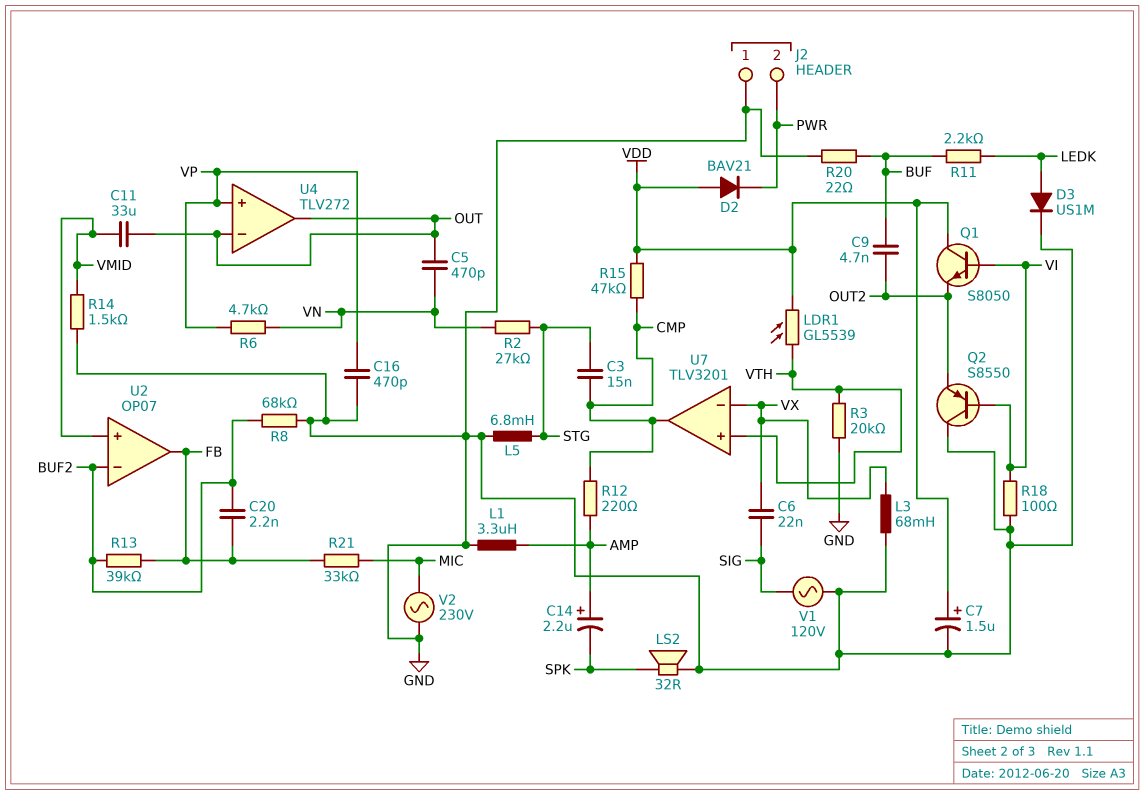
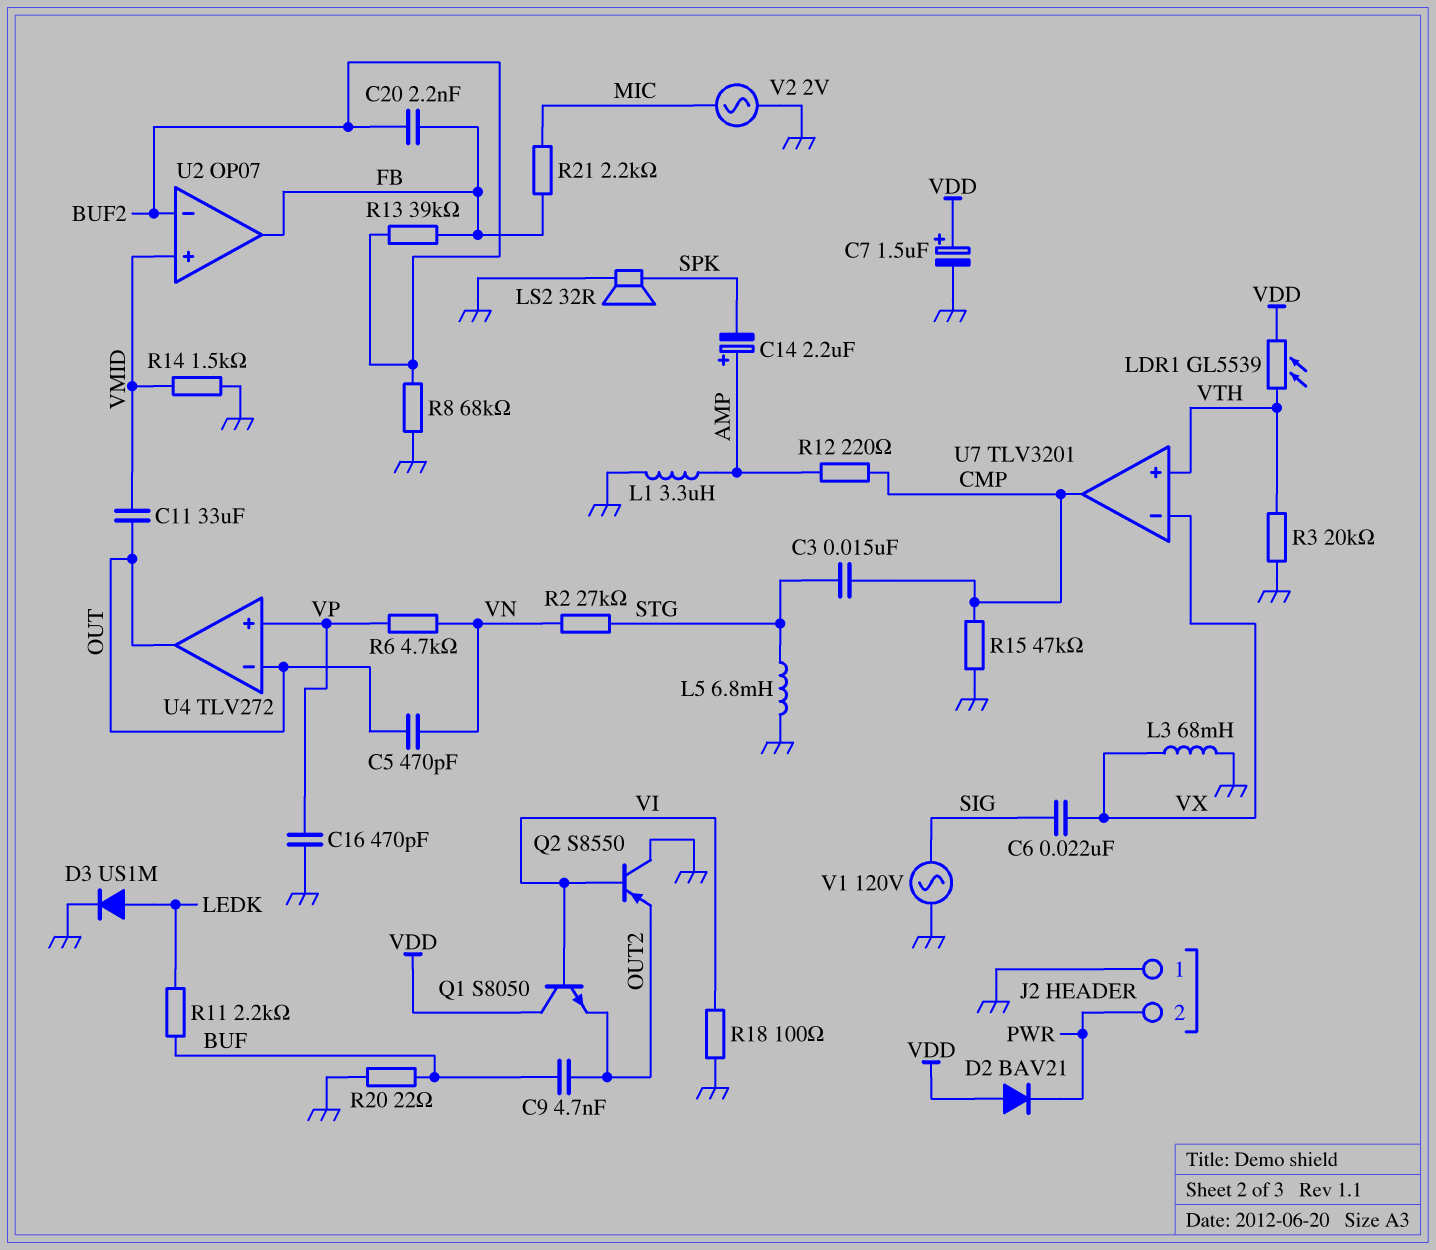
R15: 47k (CMP, VDD) -> 47k (CMP, GND)
R21: 33k (FB, MIC) -> 2.2k (FB, MIC)
V2: AC 230V (GND, MIC) -> AC 2V (GND, MIC)

